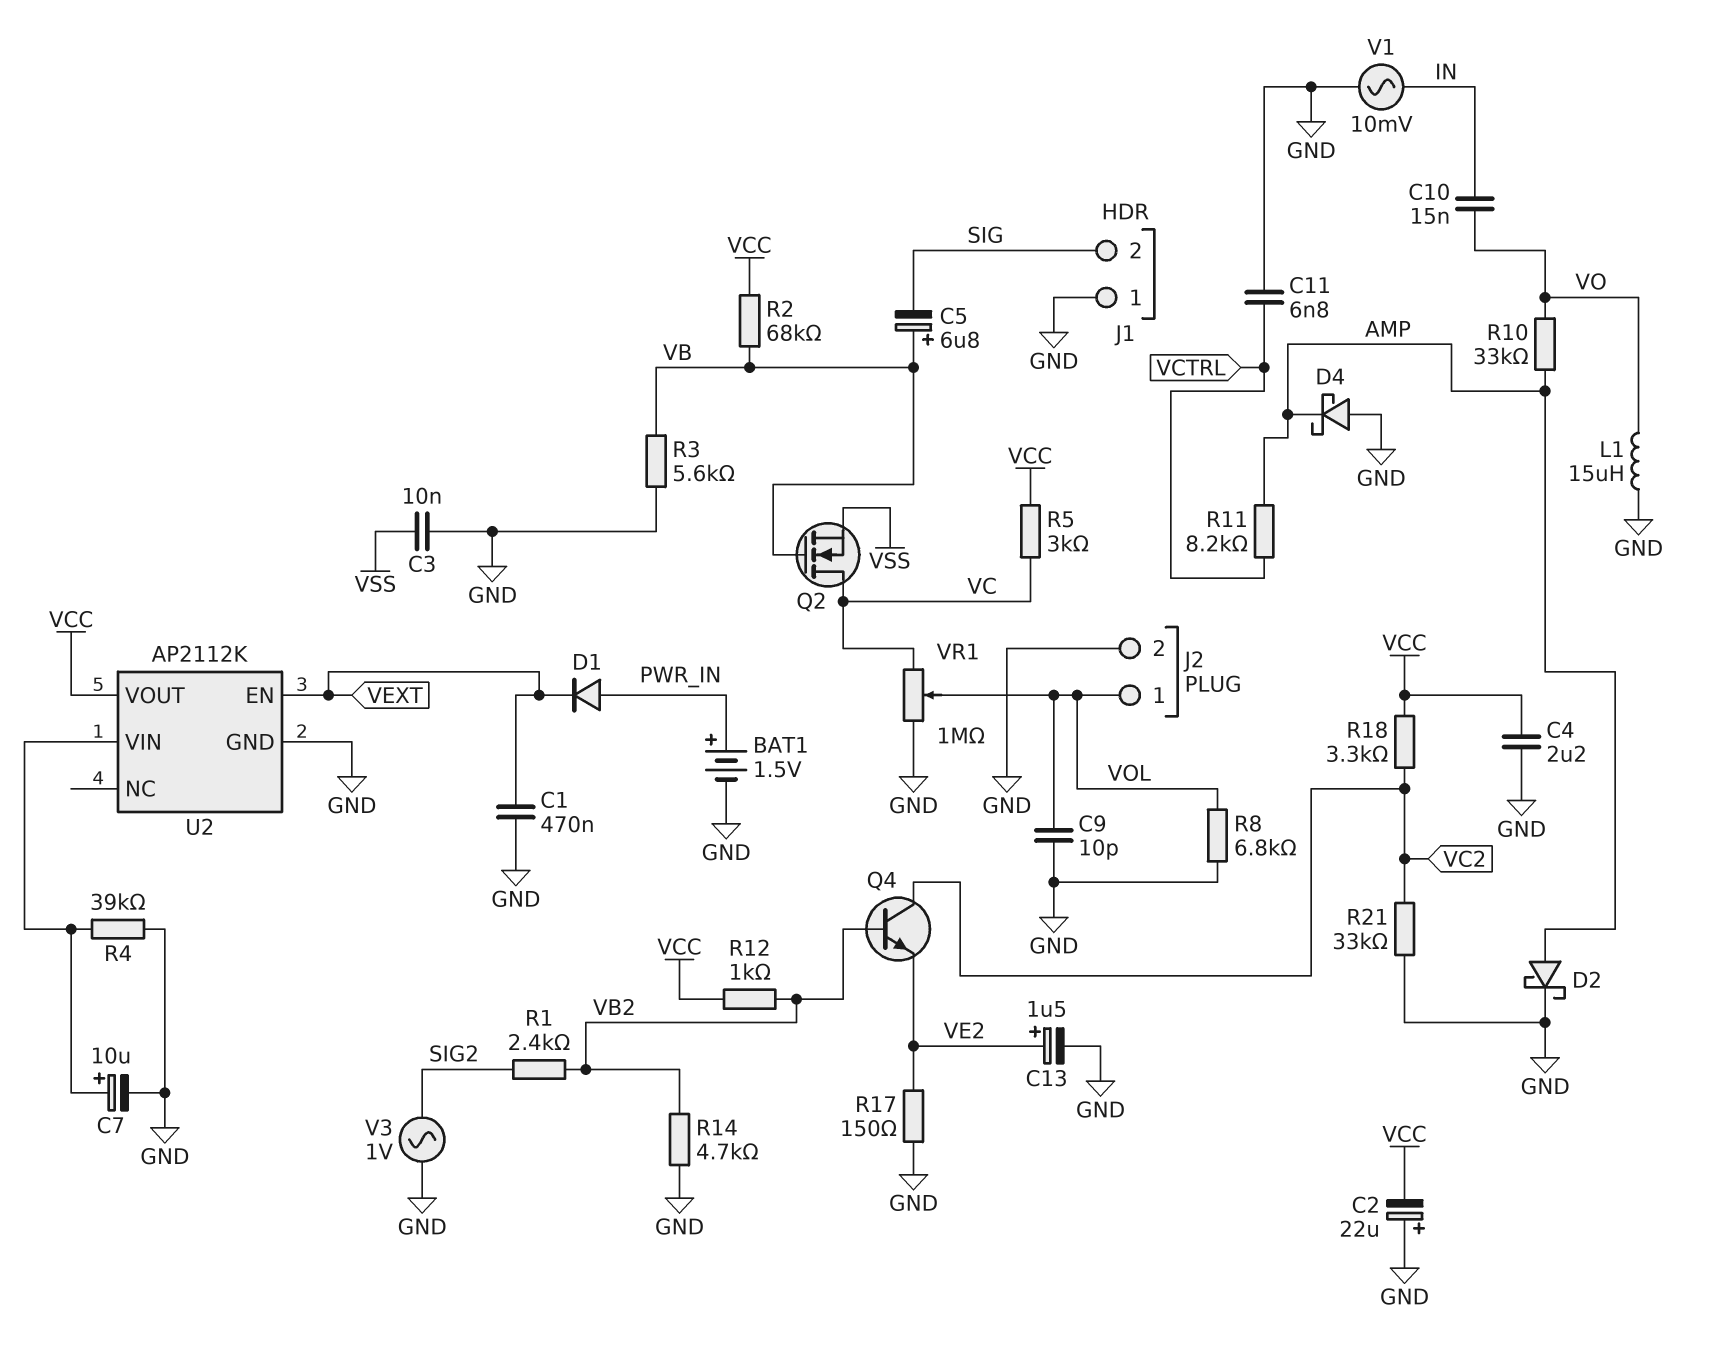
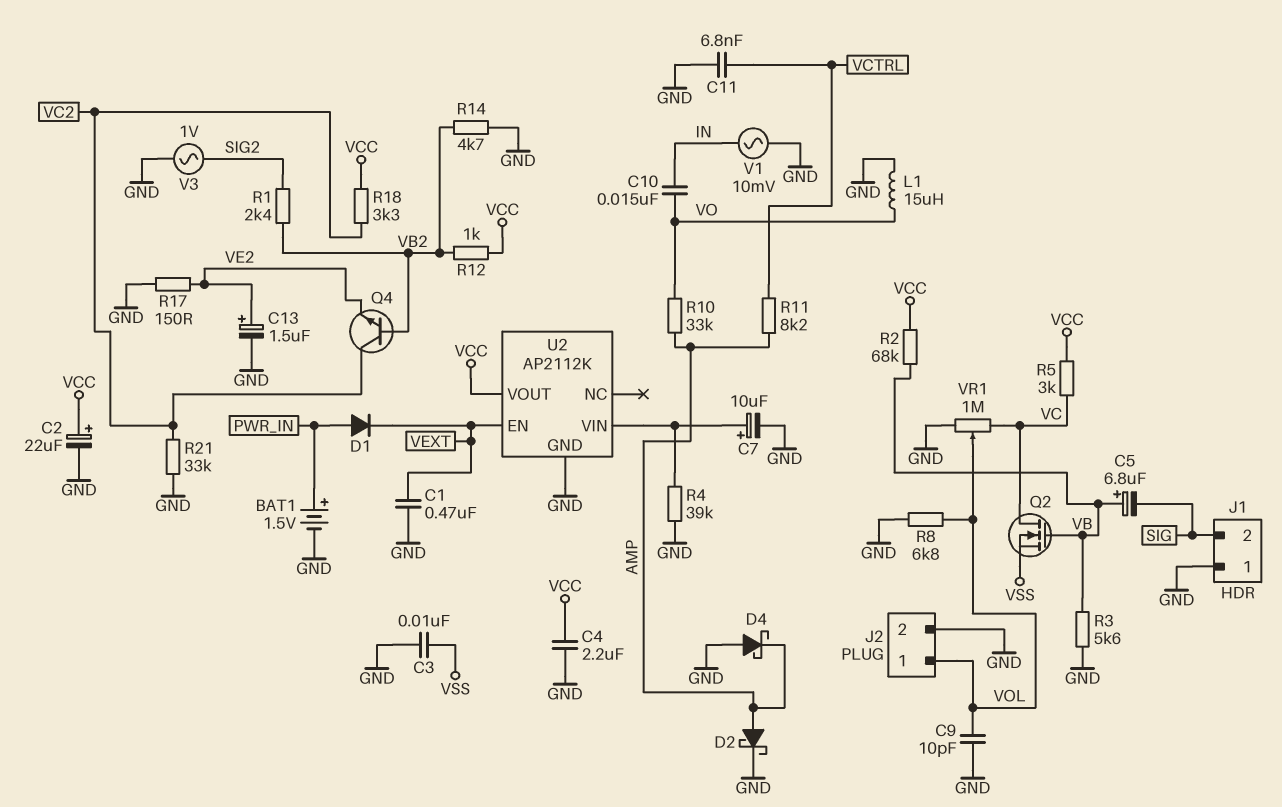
C2: 22uF (plus GND, minus VCC) -> 22uF (plus VCC, minus GND)

